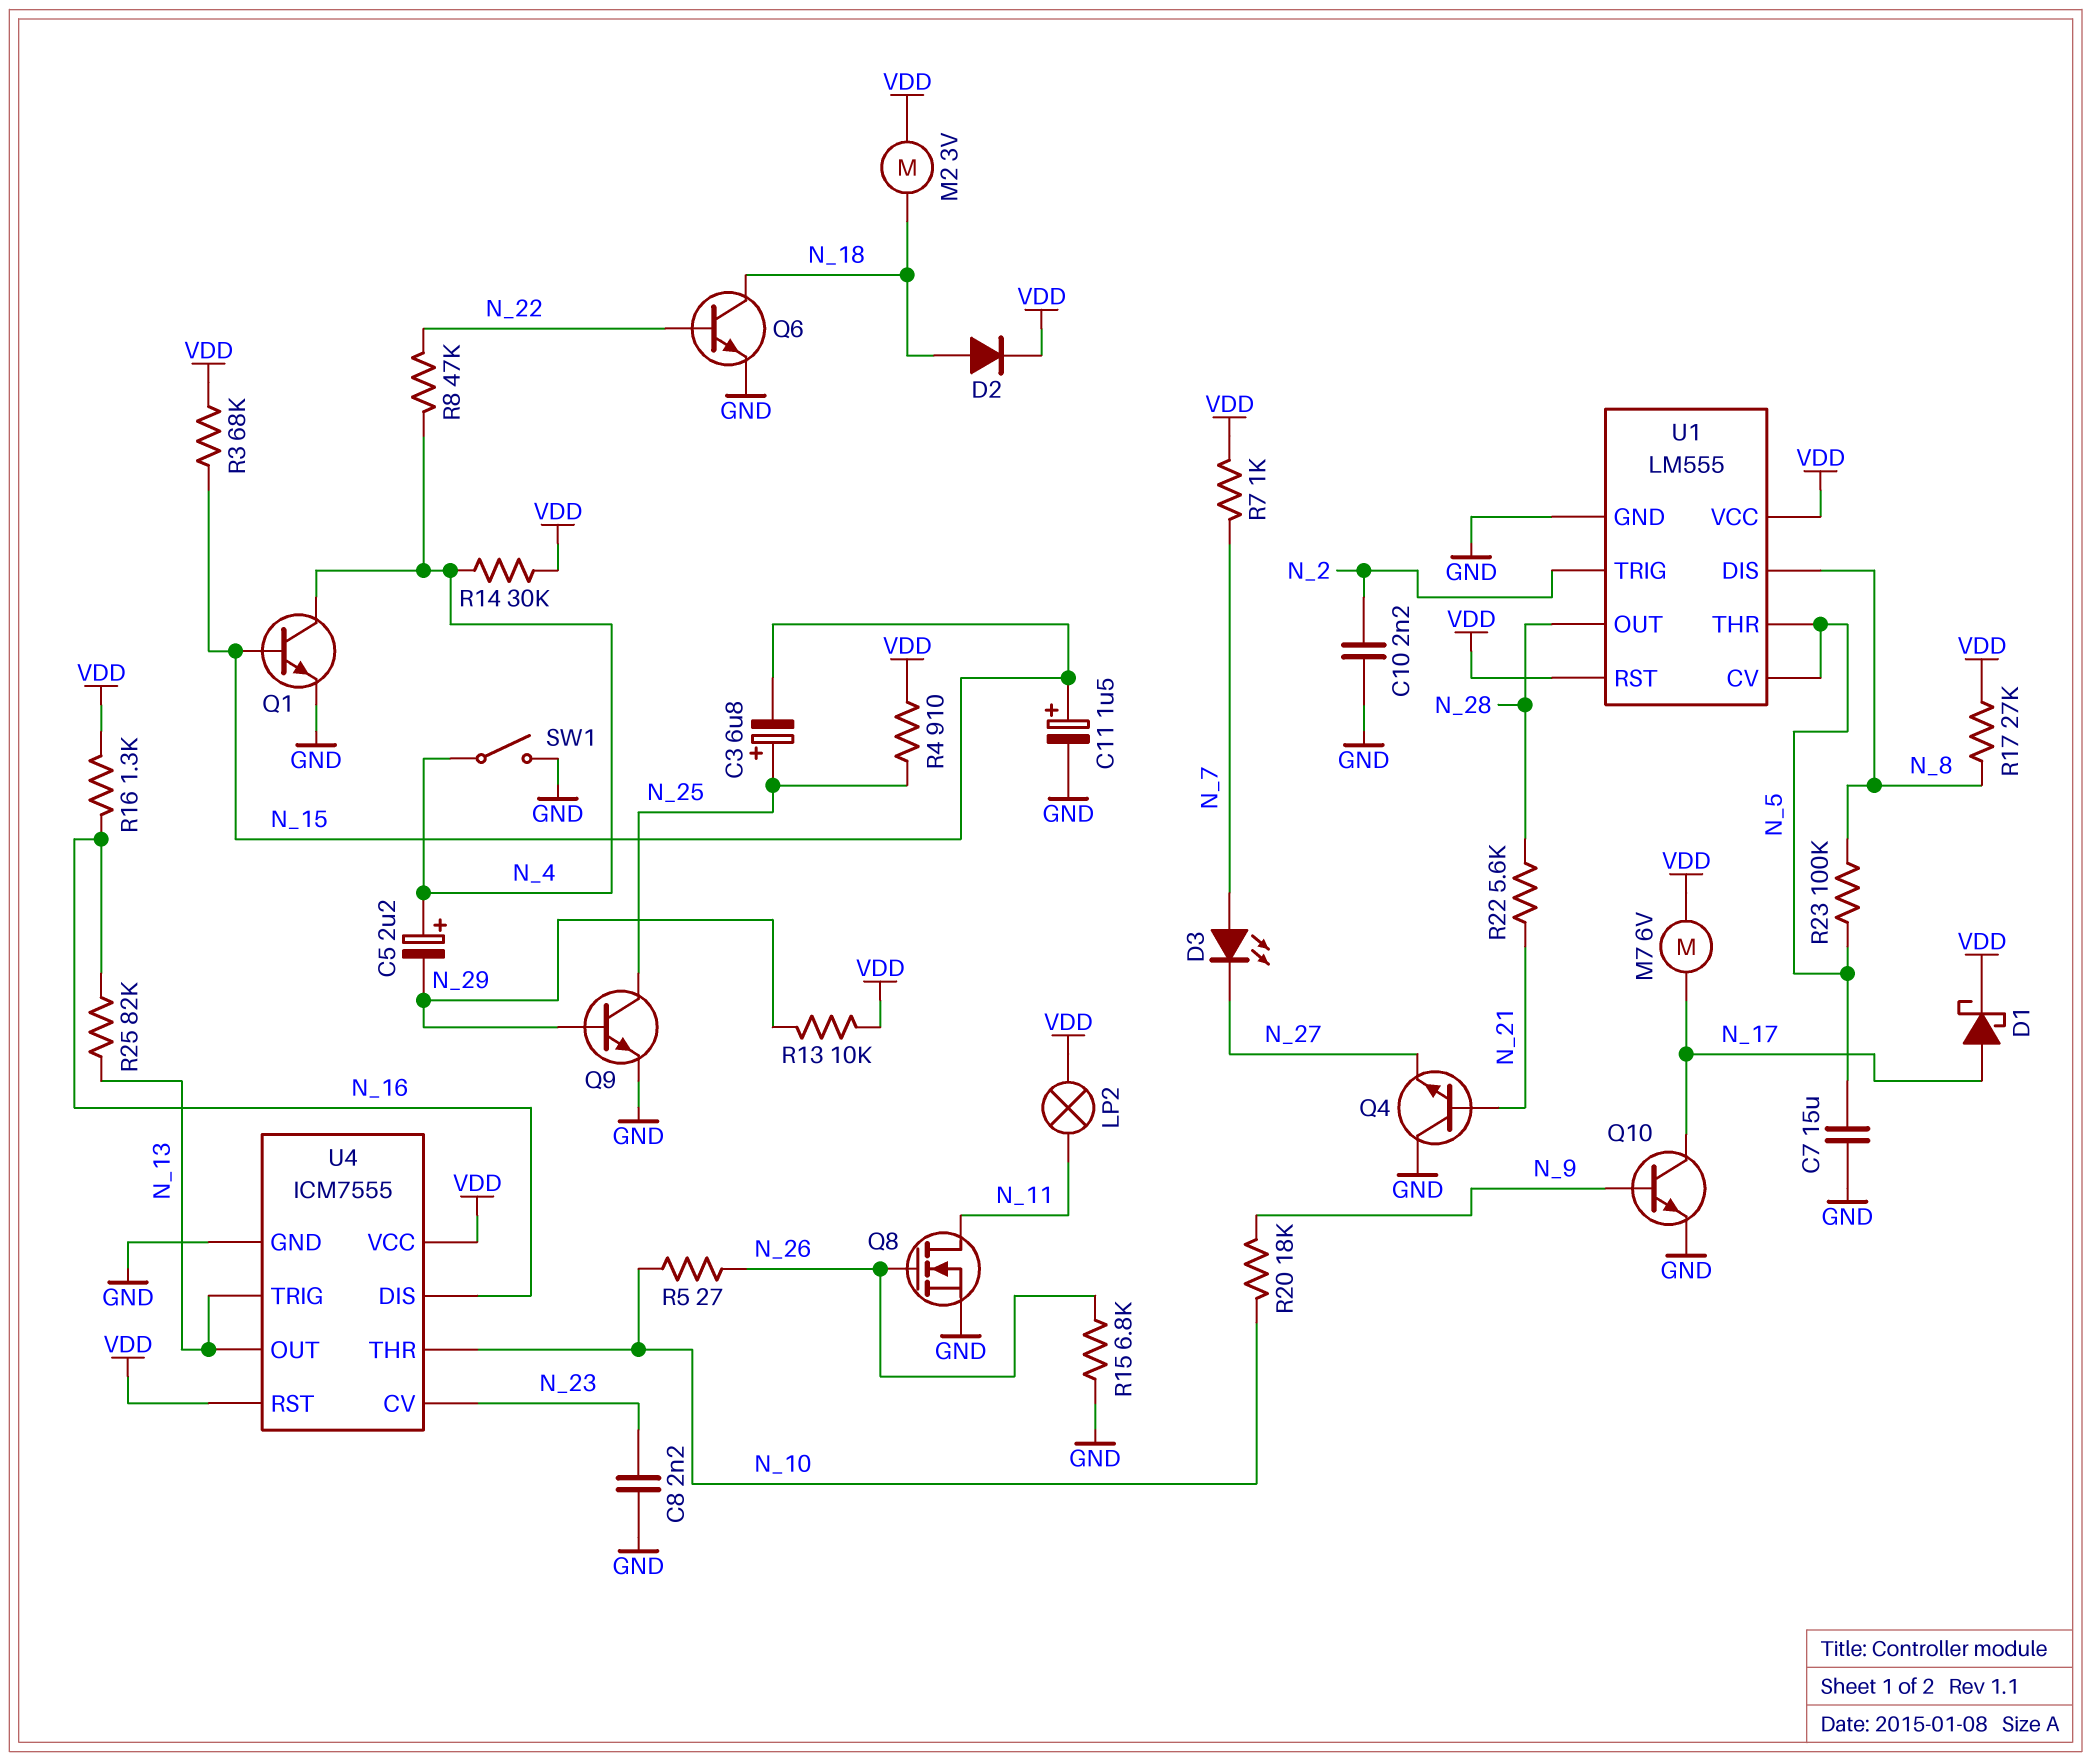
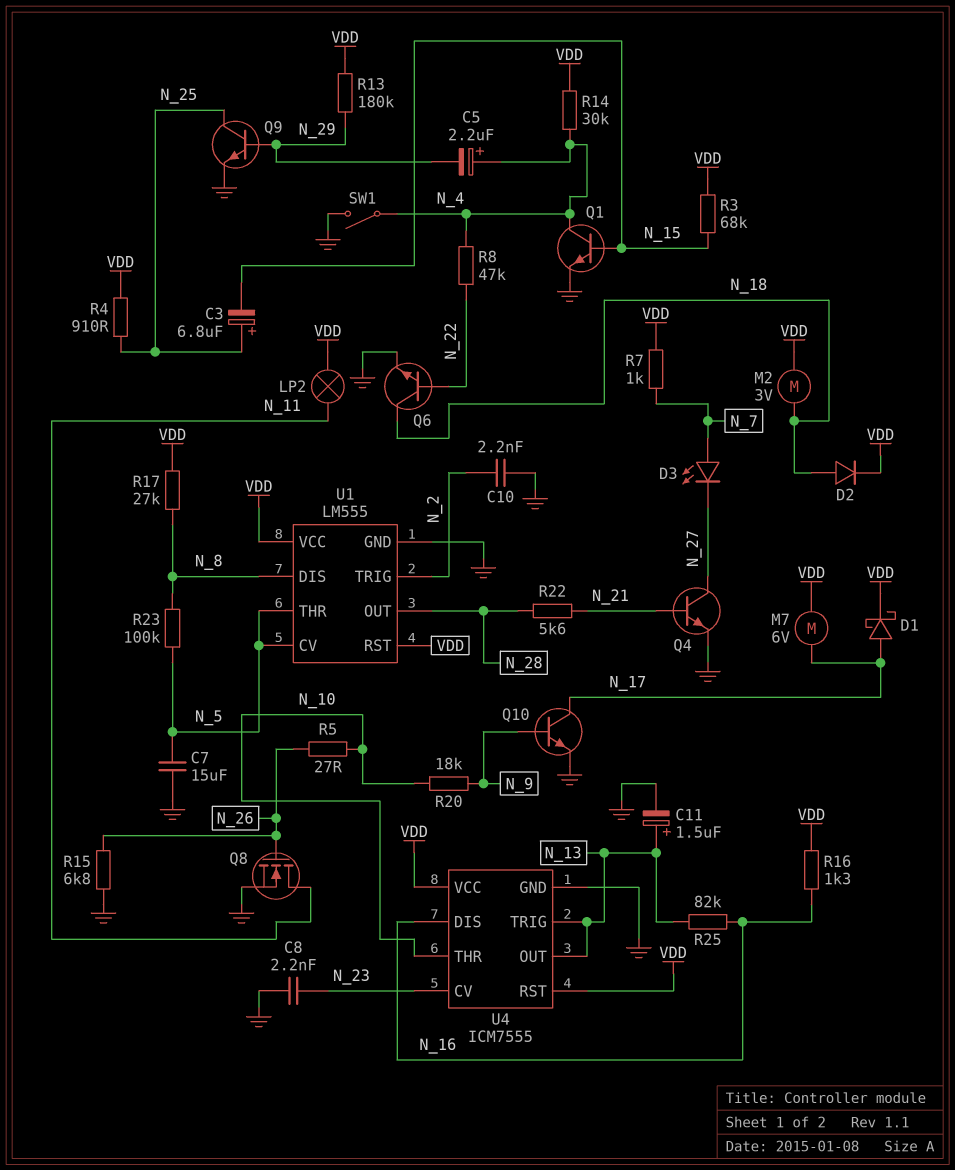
C11: 1.5uF (plus N_15, minus GND) -> 1.5uF (plus N_13, minus GND)
Q4: NPN (B N_21, C GND, E N_27) -> NPN (B N_21, C N_27, E GND)
R13: 10k (N_29, VDD) -> 180k (N_29, VDD)

